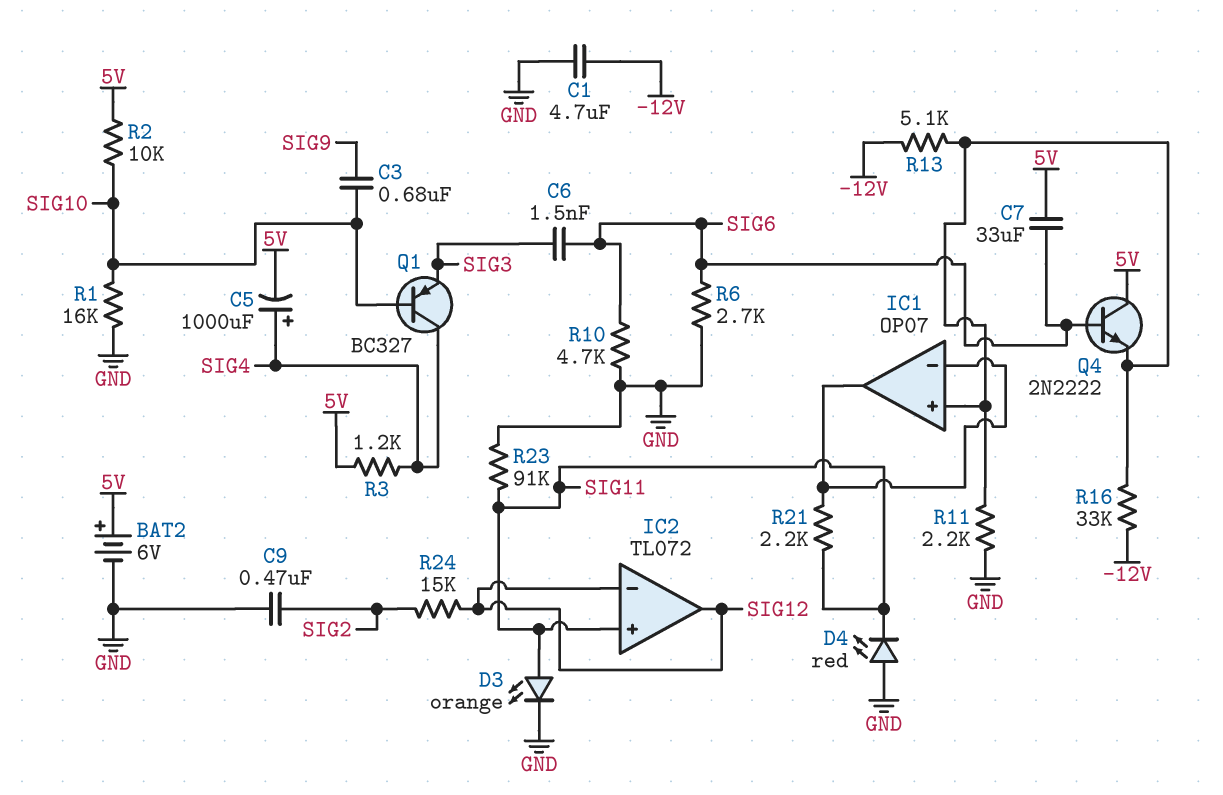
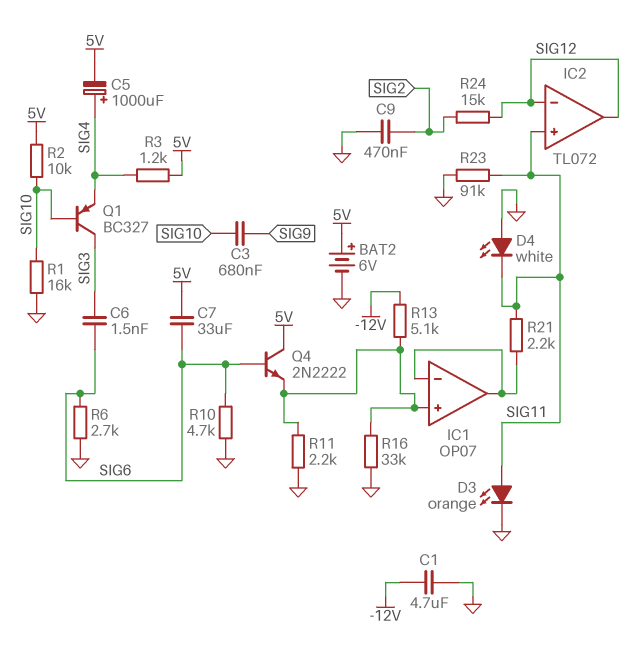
D4: LED red (A GND, K SIG11) -> LED white (A GND, K SIG11)
Q1: PNP BC327 (B SIG10, C SIG4, E SIG3) -> PNP BC327 (B SIG10, C SIG3, E SIG4)
R16: 33k (-12V, IC1/in+) -> 33k (GND, IC1/in+)

